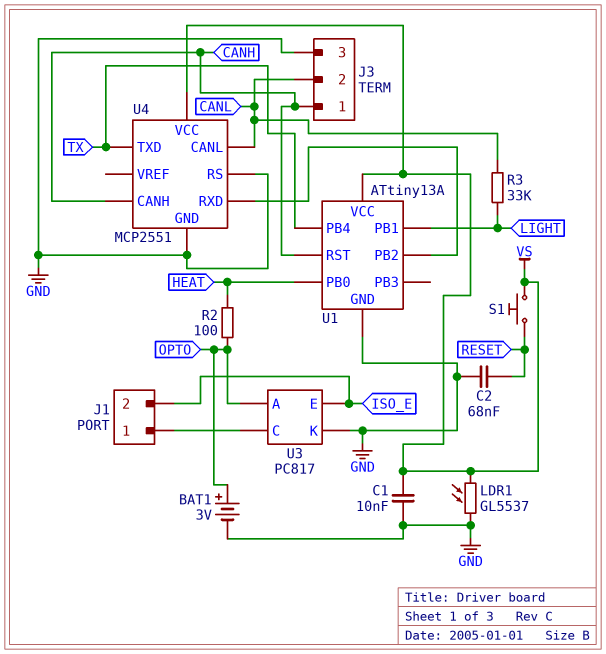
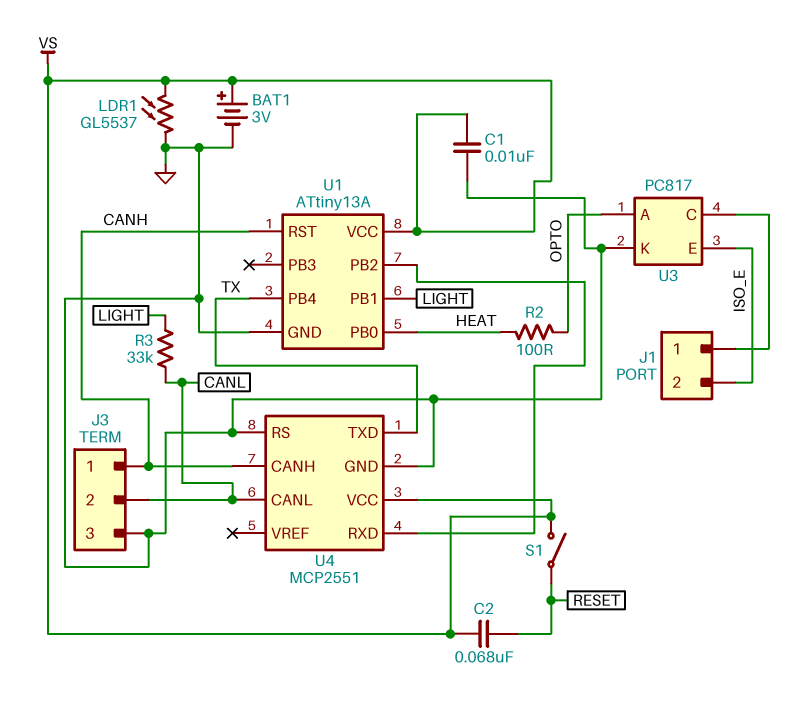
BAT1: 3V (plus OPTO, minus GND) -> 3V (plus VS, minus GND)
C2: 68nF (GND, RESET) -> 68nF (RESET, VS)
S1: button (RESET, VS) -> switch (RESET, VS)

